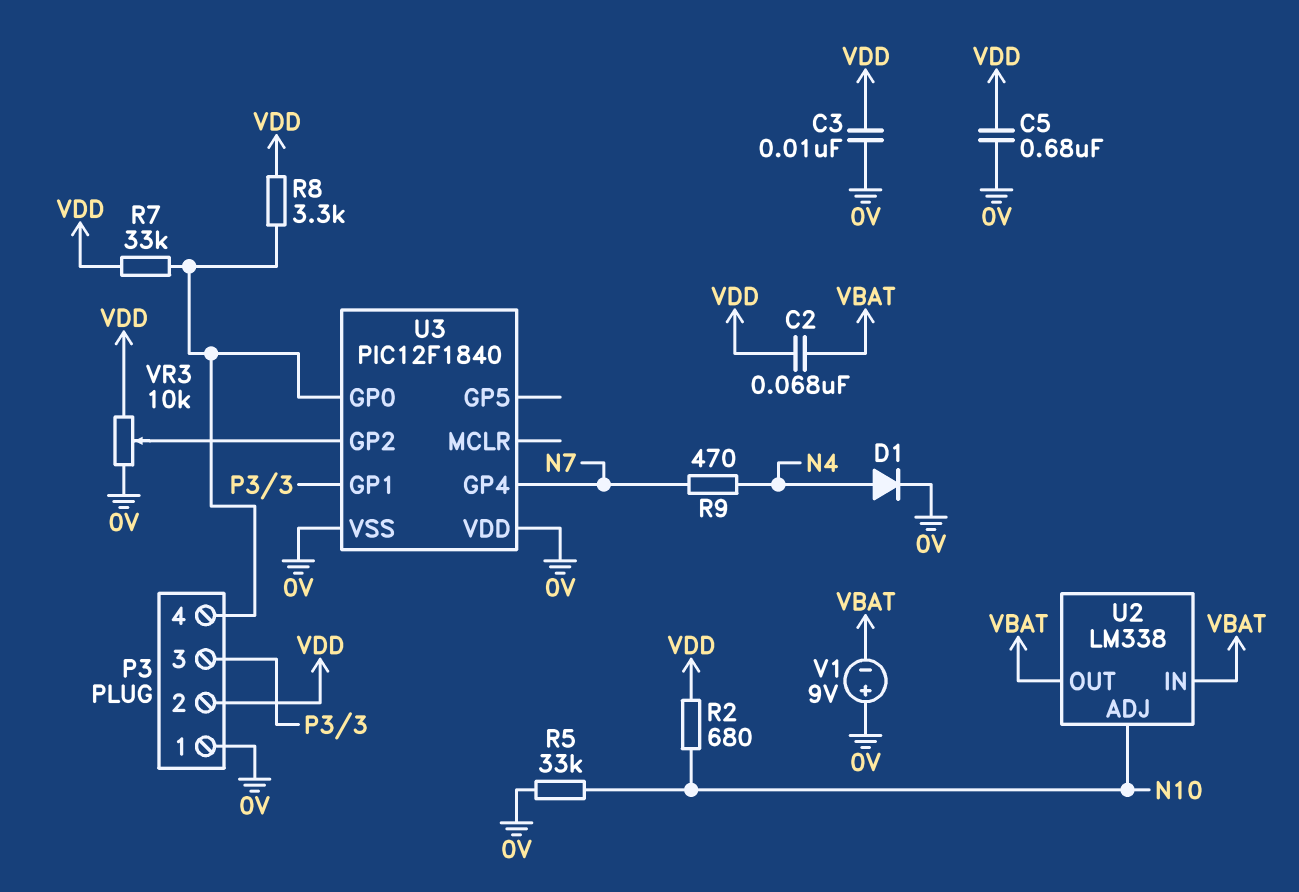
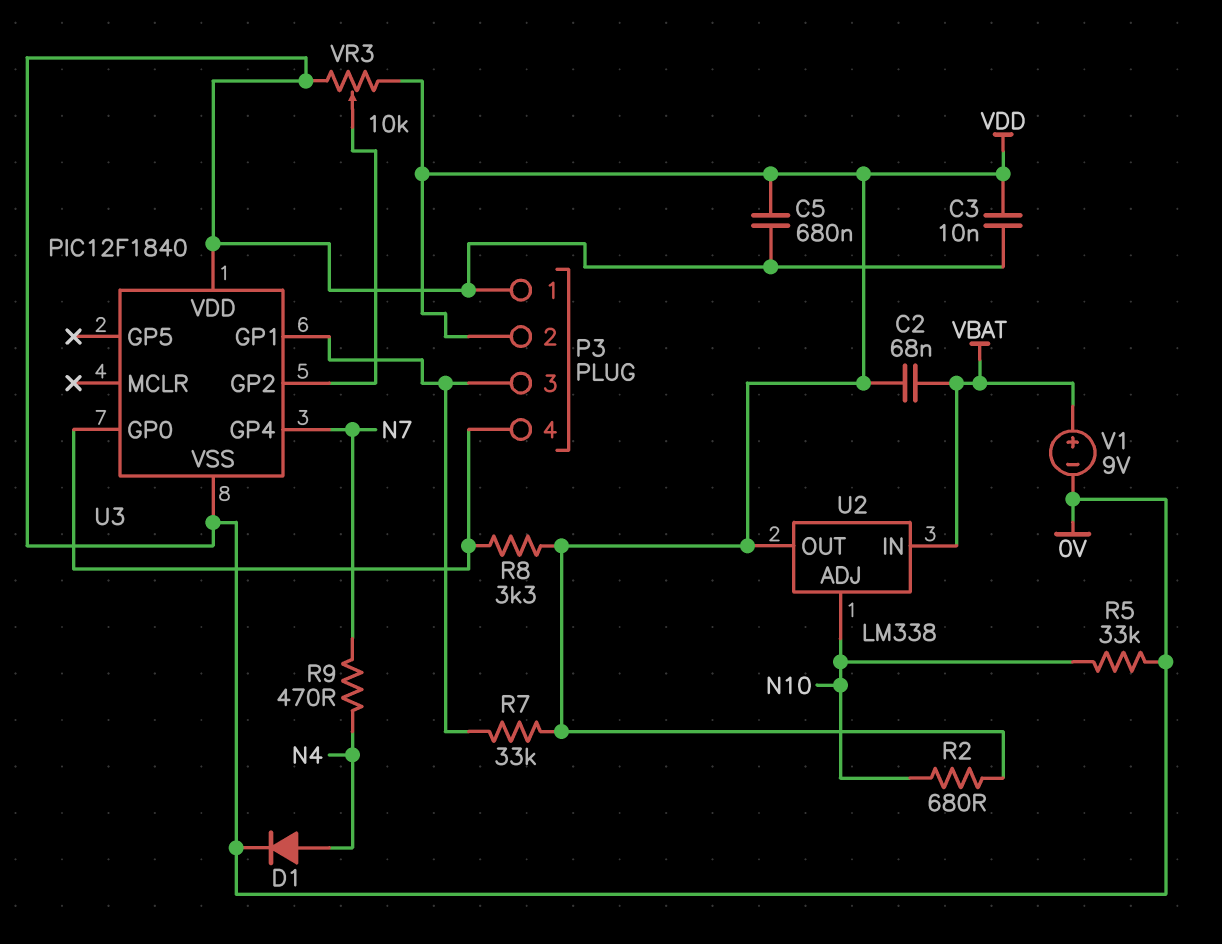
R7: 33k (P3/4, VDD) -> 33k (P3/3, VDD)
U2 pin OUT: VBAT -> VDD
V1: 9V (plus 0V, minus VBAT) -> 9V (plus VBAT, minus 0V)

